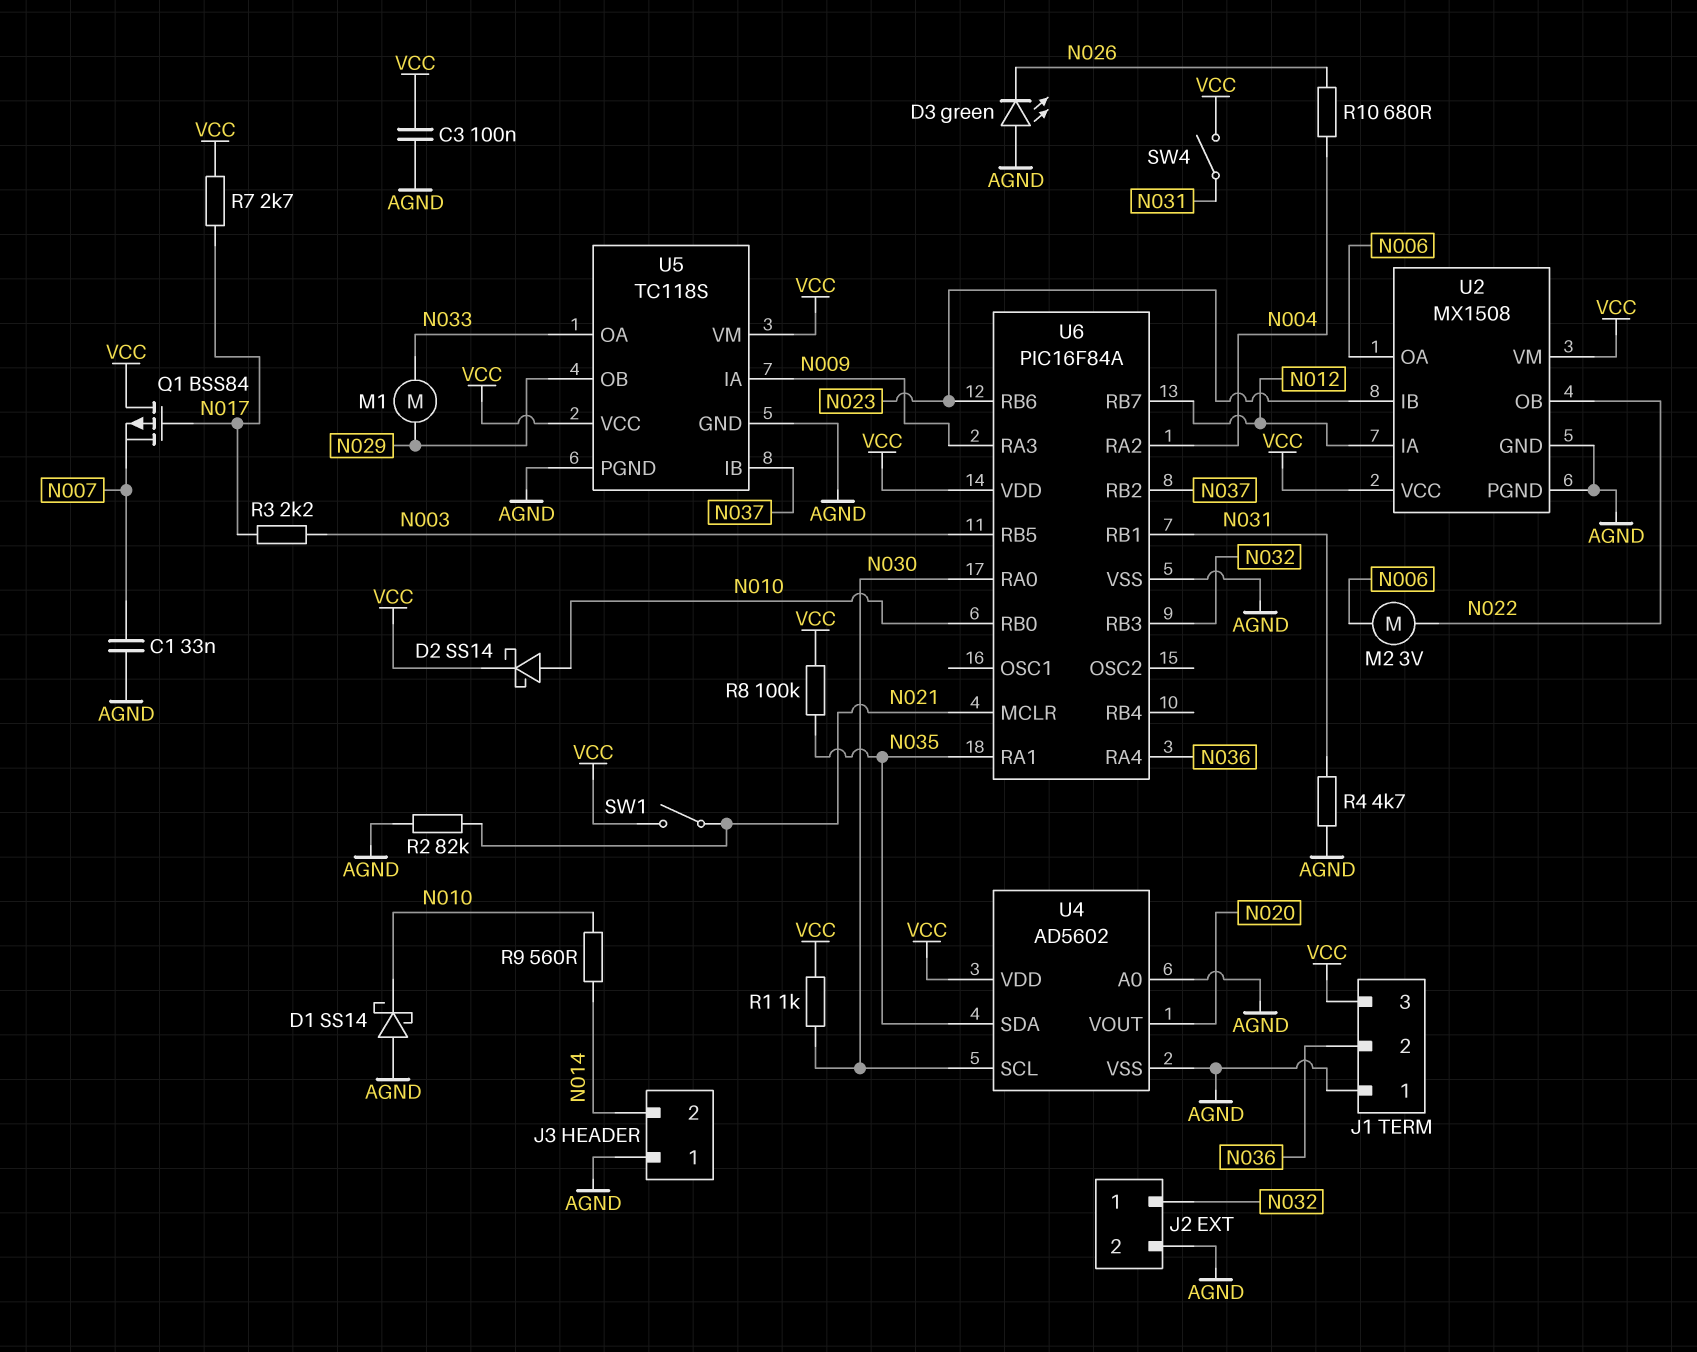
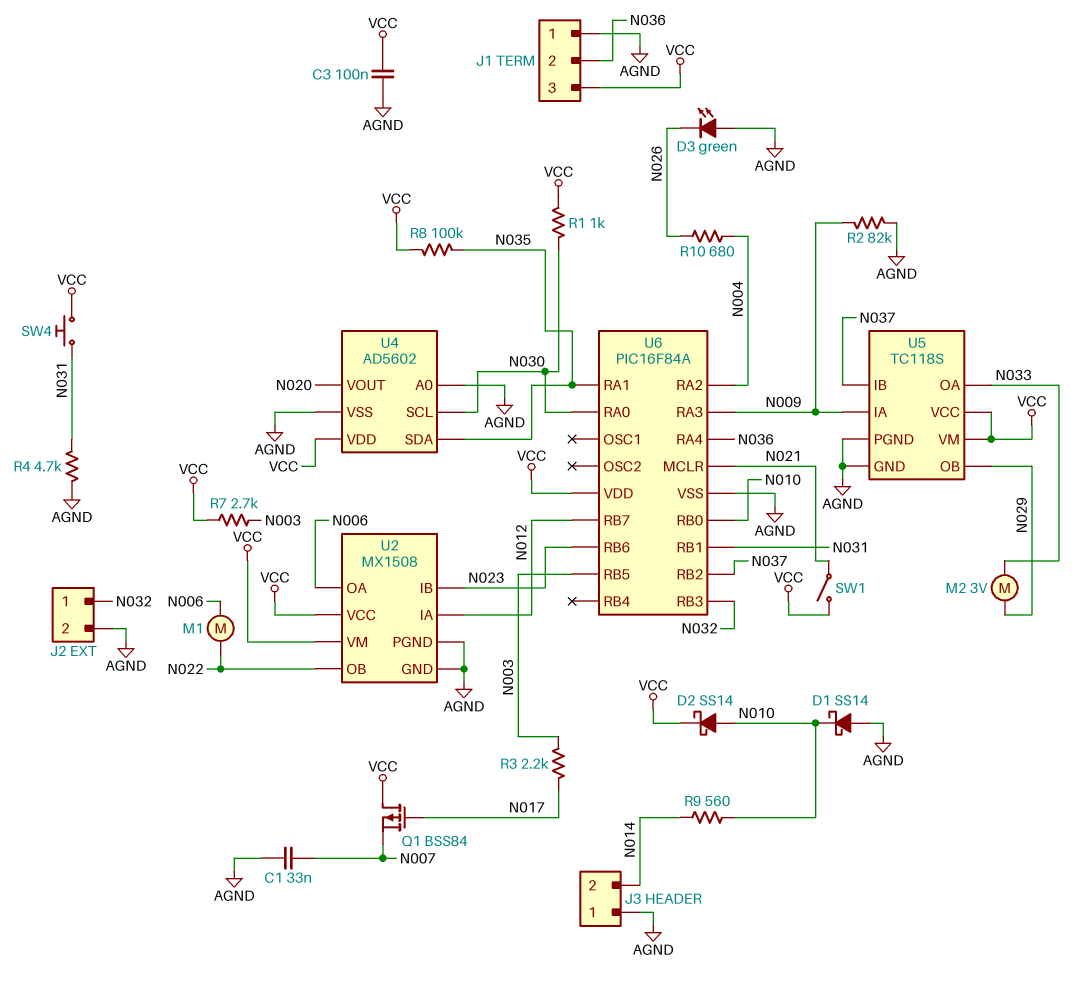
M1: motor (N029, N033) -> motor (N006, N022)
M2: motor 3V (N006, N022) -> motor 3V (N029, N033)
R2: 82k (AGND, N021) -> 82k (AGND, N009)
R7: 2.7k (N017, VCC) -> 2.7k (N003, VCC)
SW4: switch (N031, VCC) -> button (N031, VCC)

